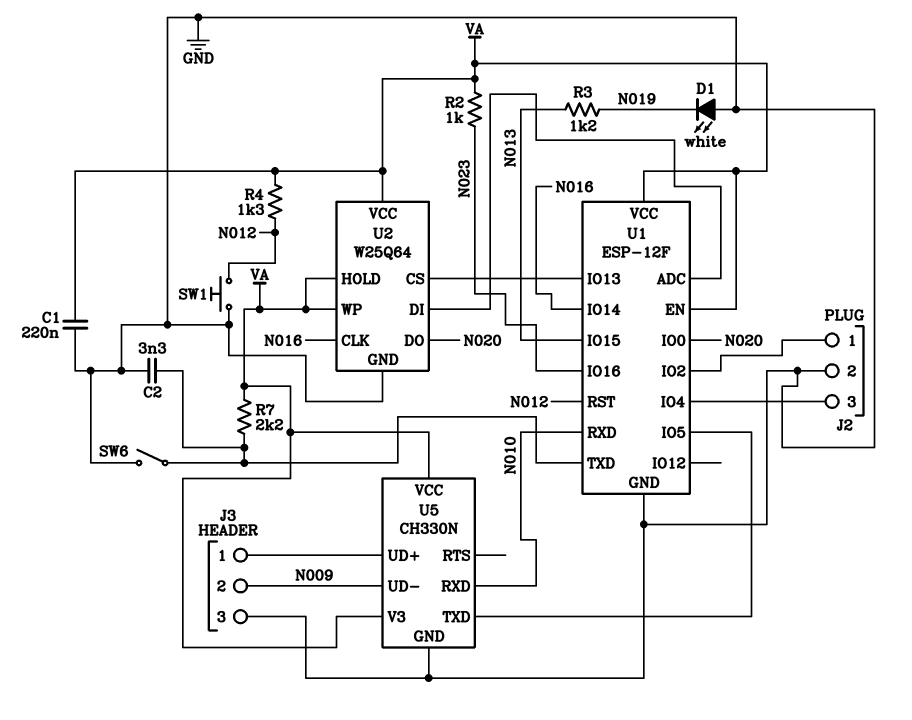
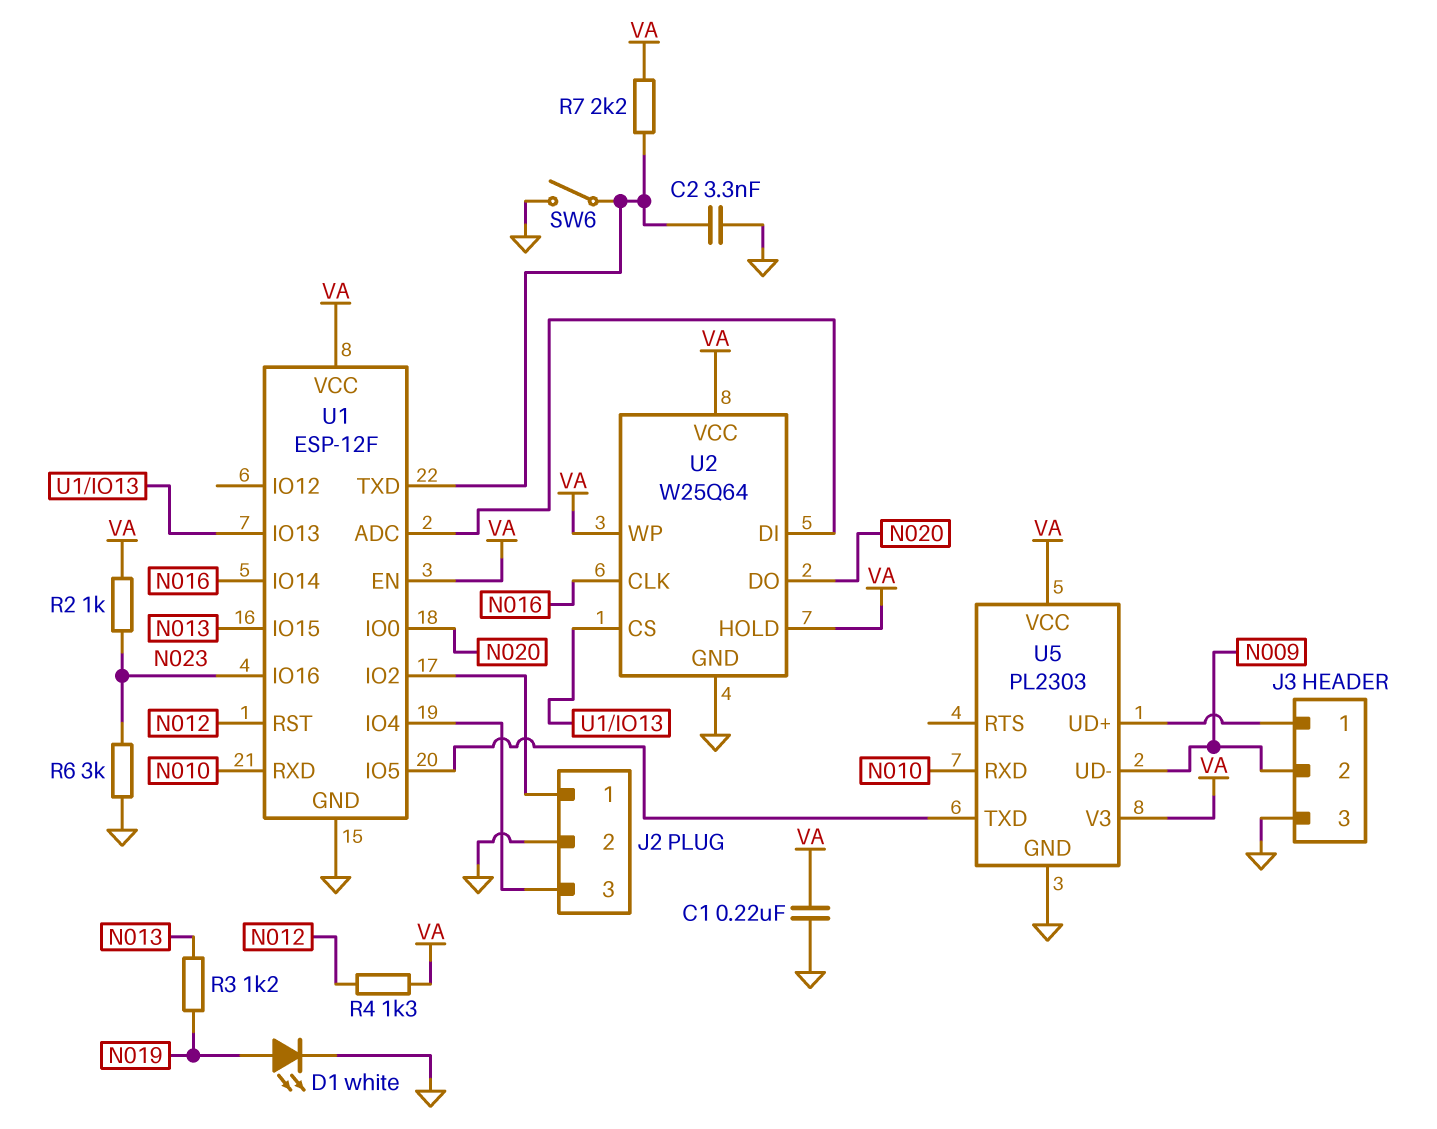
D1: LED white (A GND, K N019) -> LED white (A N019, K GND)
R6: none -> 3k (GND, N023)
SW1: button (GND, N012) -> none
U5: CH330N -> PL2303

